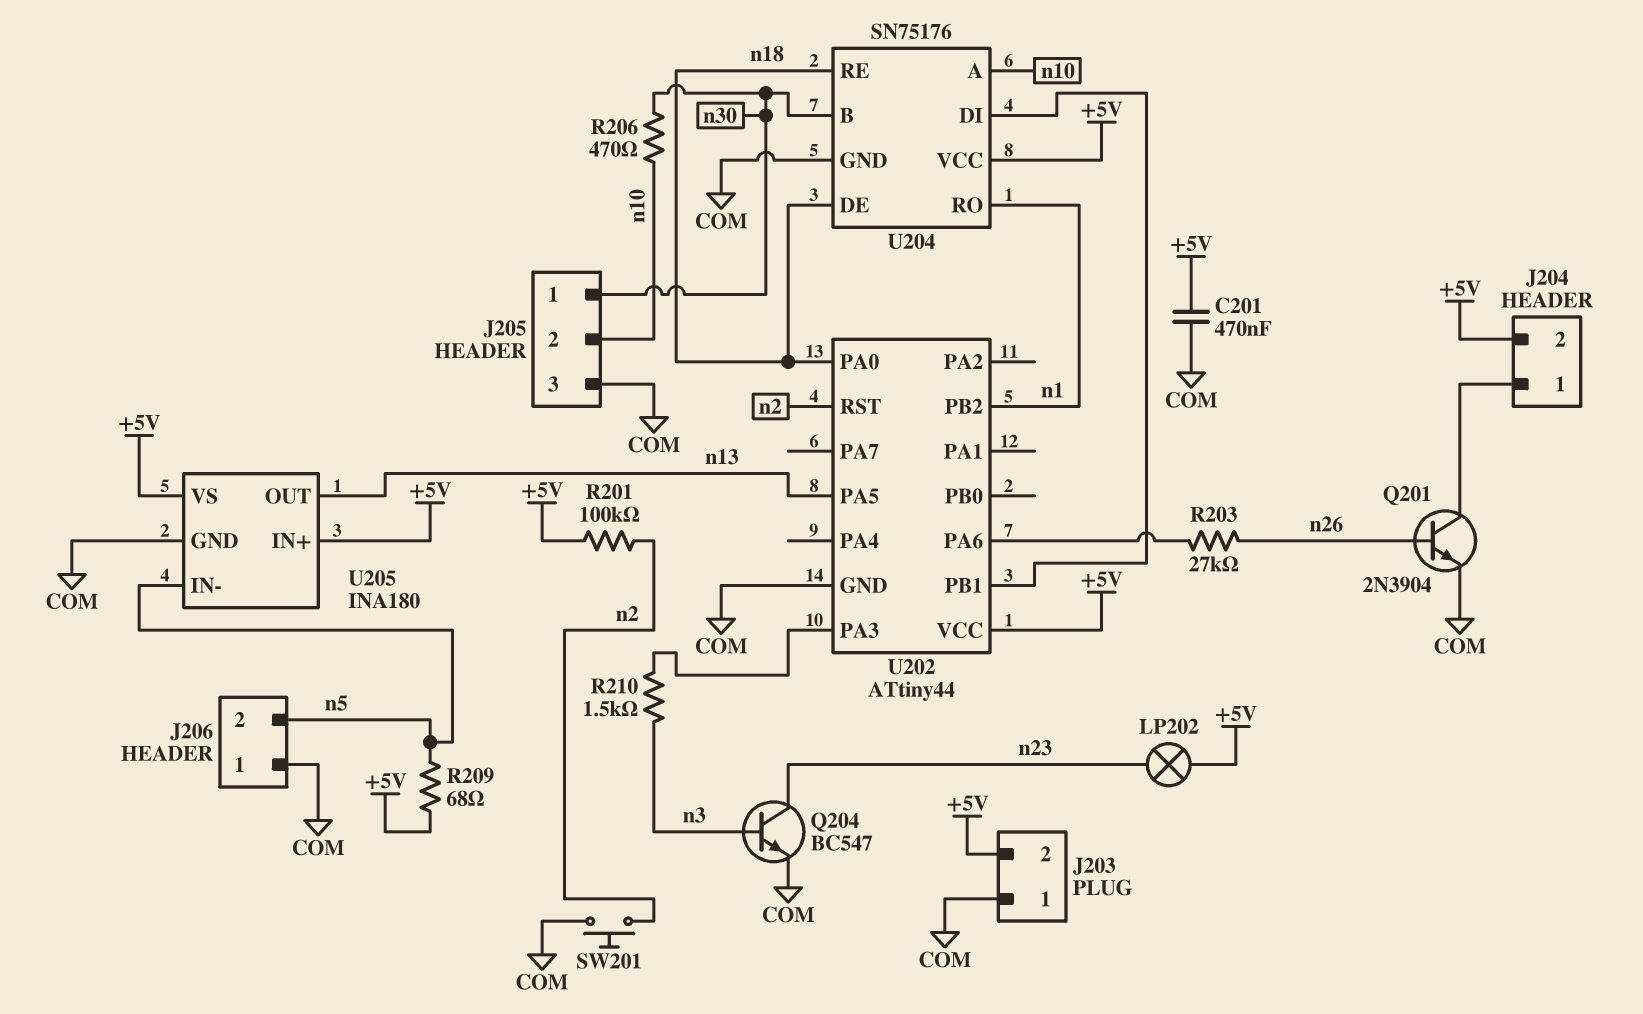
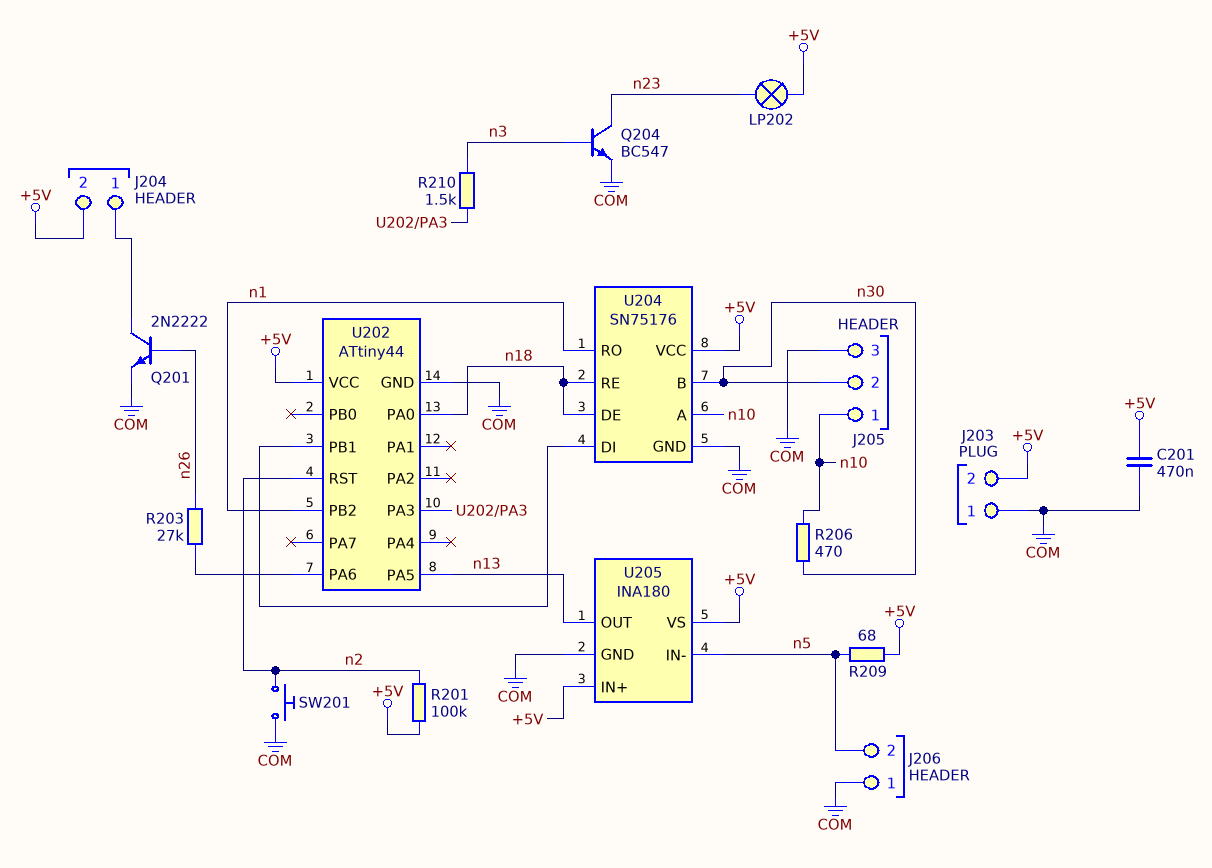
J205 pin 1: n30 -> n10
J205 pin 2: n10 -> n30
Q201: NPN 2N3904 (B n26, C J204/1, E COM) -> NPN 2N2222 (B n26, C J204/1, E COM)

